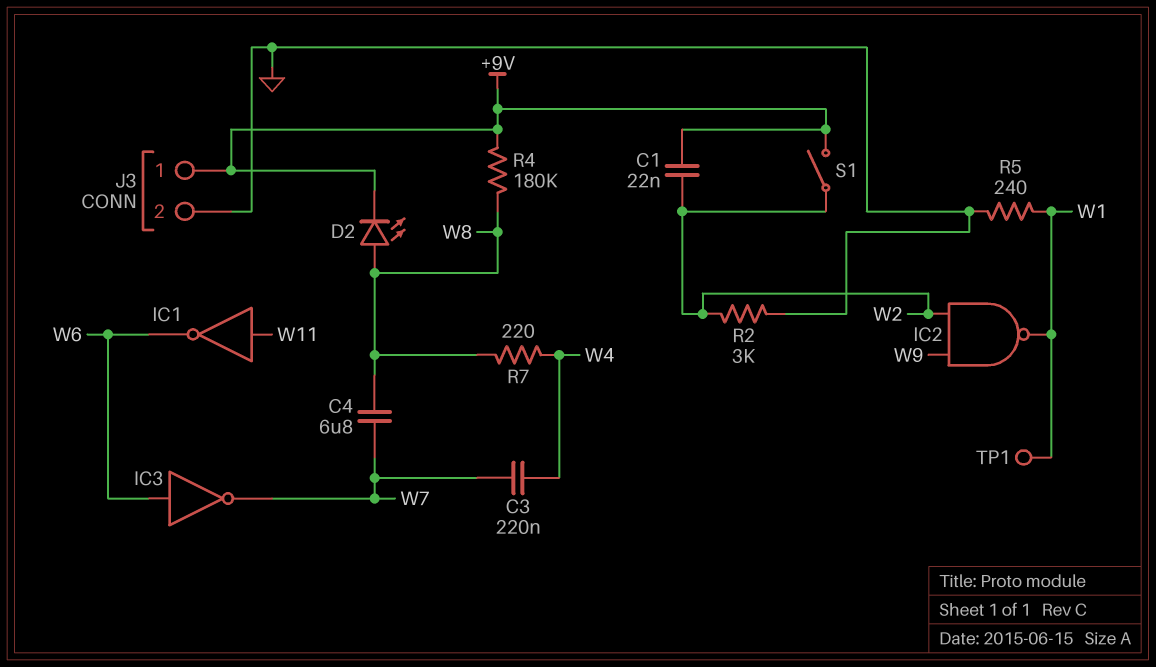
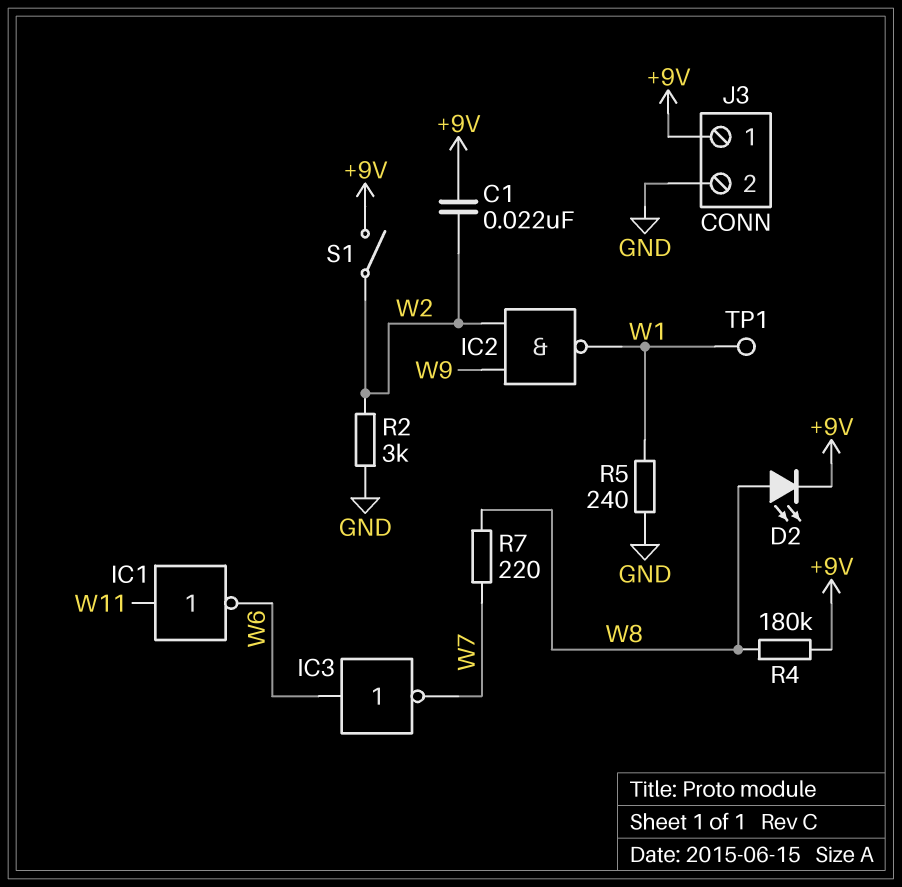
C3: 220nF (W4, W7) -> none
C4: 6.8uF (W7, W8) -> none
R7: 220 (W4, W8) -> 220 (W7, W8)

